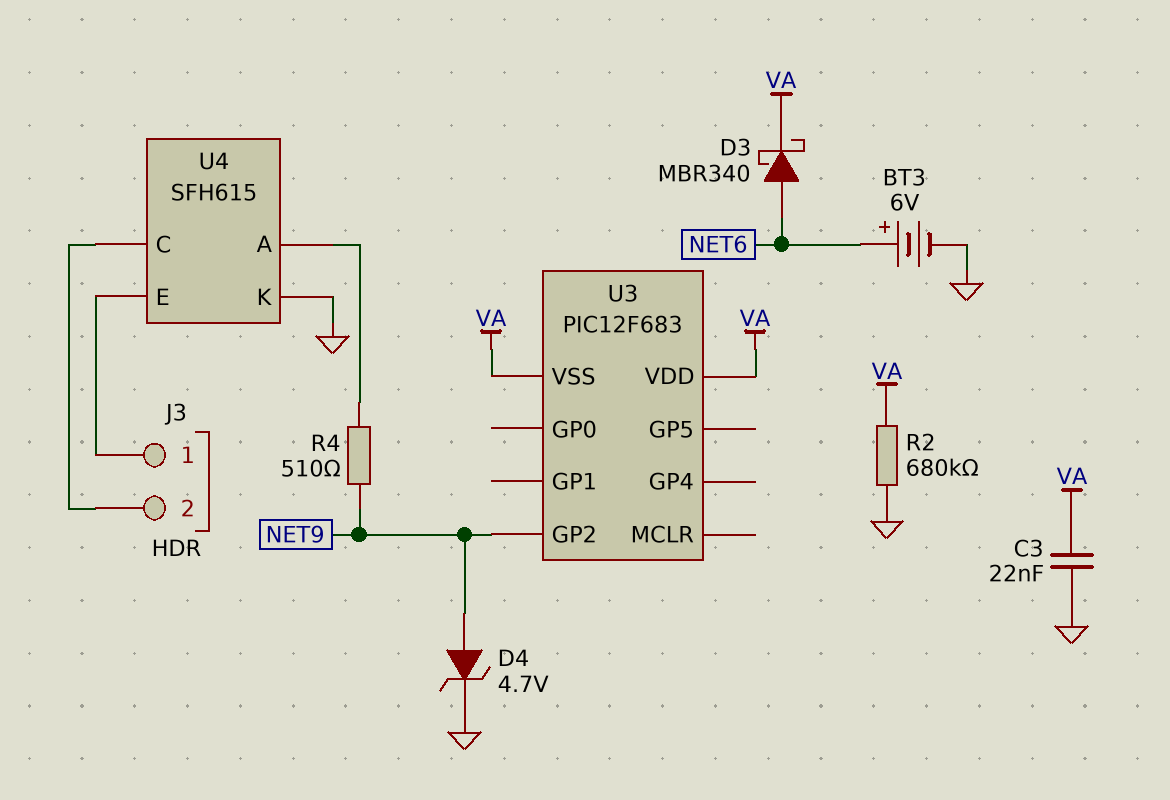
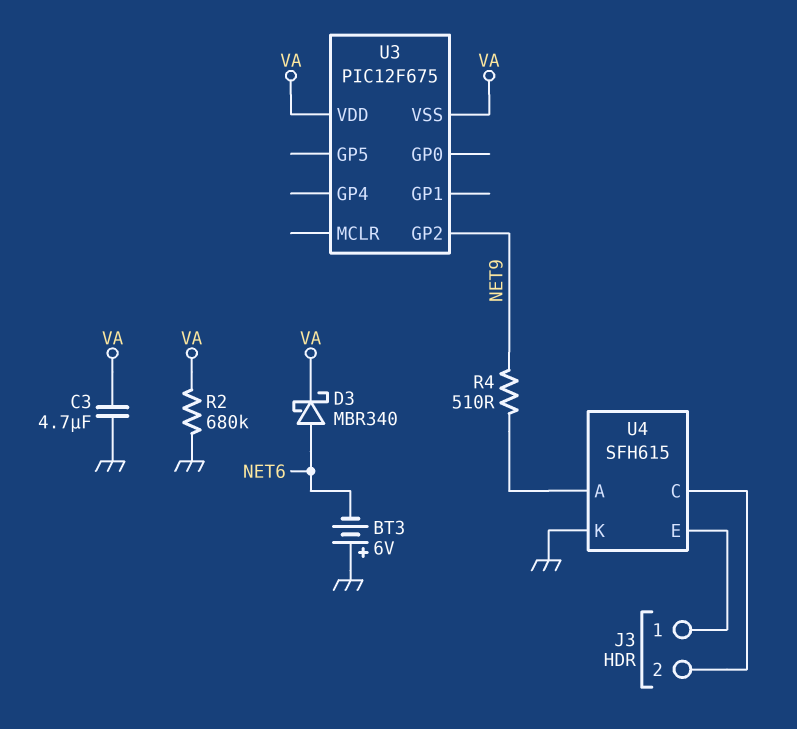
BT3: 6V (plus NET6, minus GND) -> 6V (plus GND, minus NET6)
C3: 22nF (GND, VA) -> 4.7uF (GND, VA)
D4: zener 4.7V (A NET9, K GND) -> none
U3: PIC12F683 -> PIC12F675

